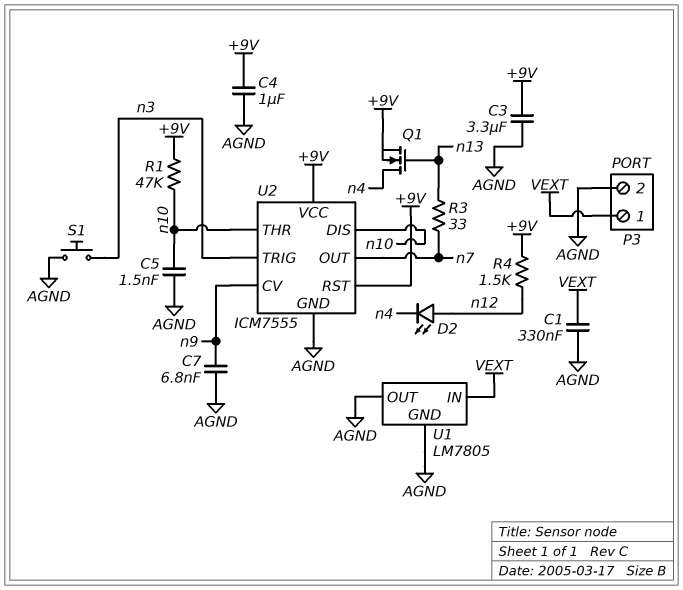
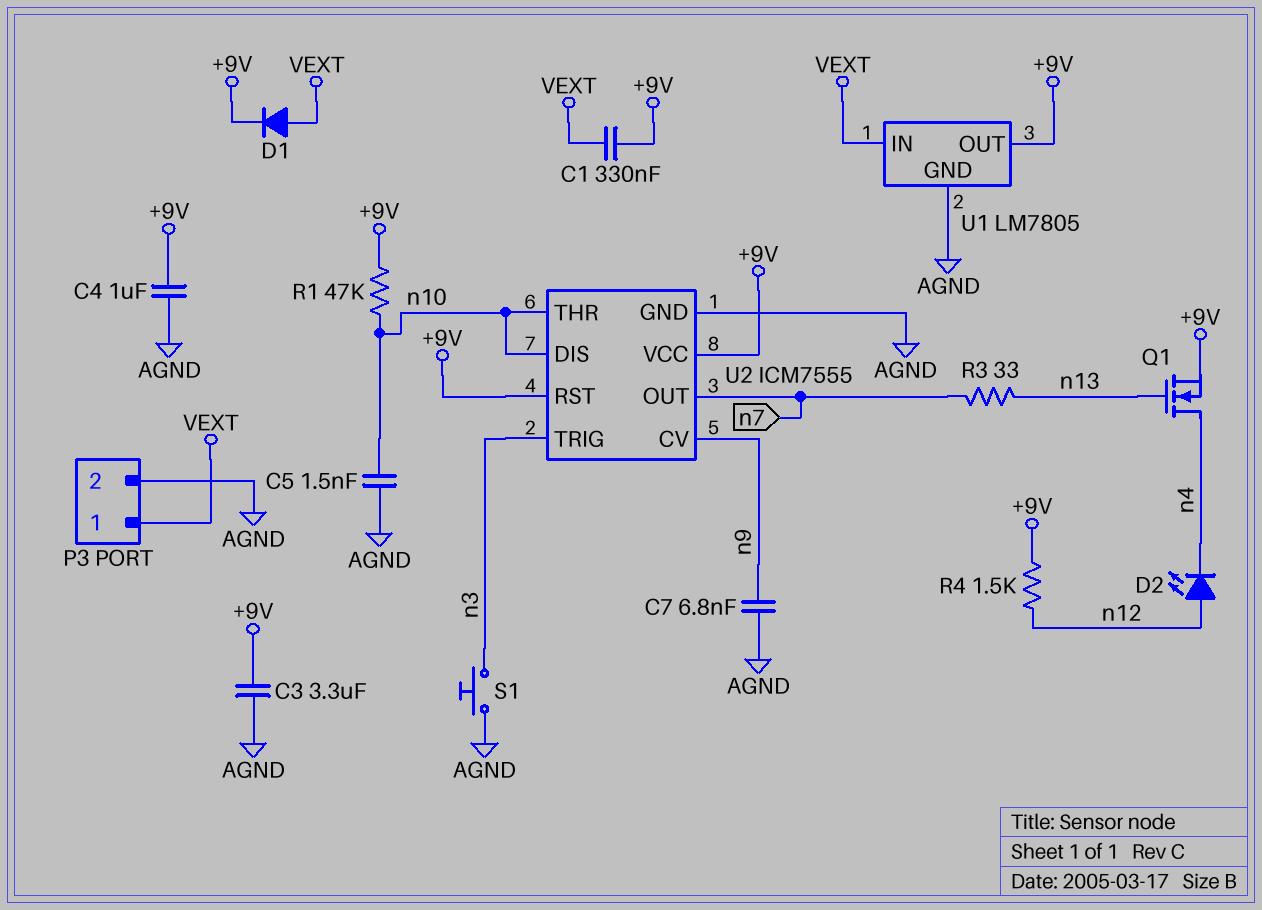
C1: 330nF (AGND, VEXT) -> 330nF (+9V, VEXT)
D1: none -> diode (A VEXT, K +9V)
U1 pin OUT: AGND -> +9V

